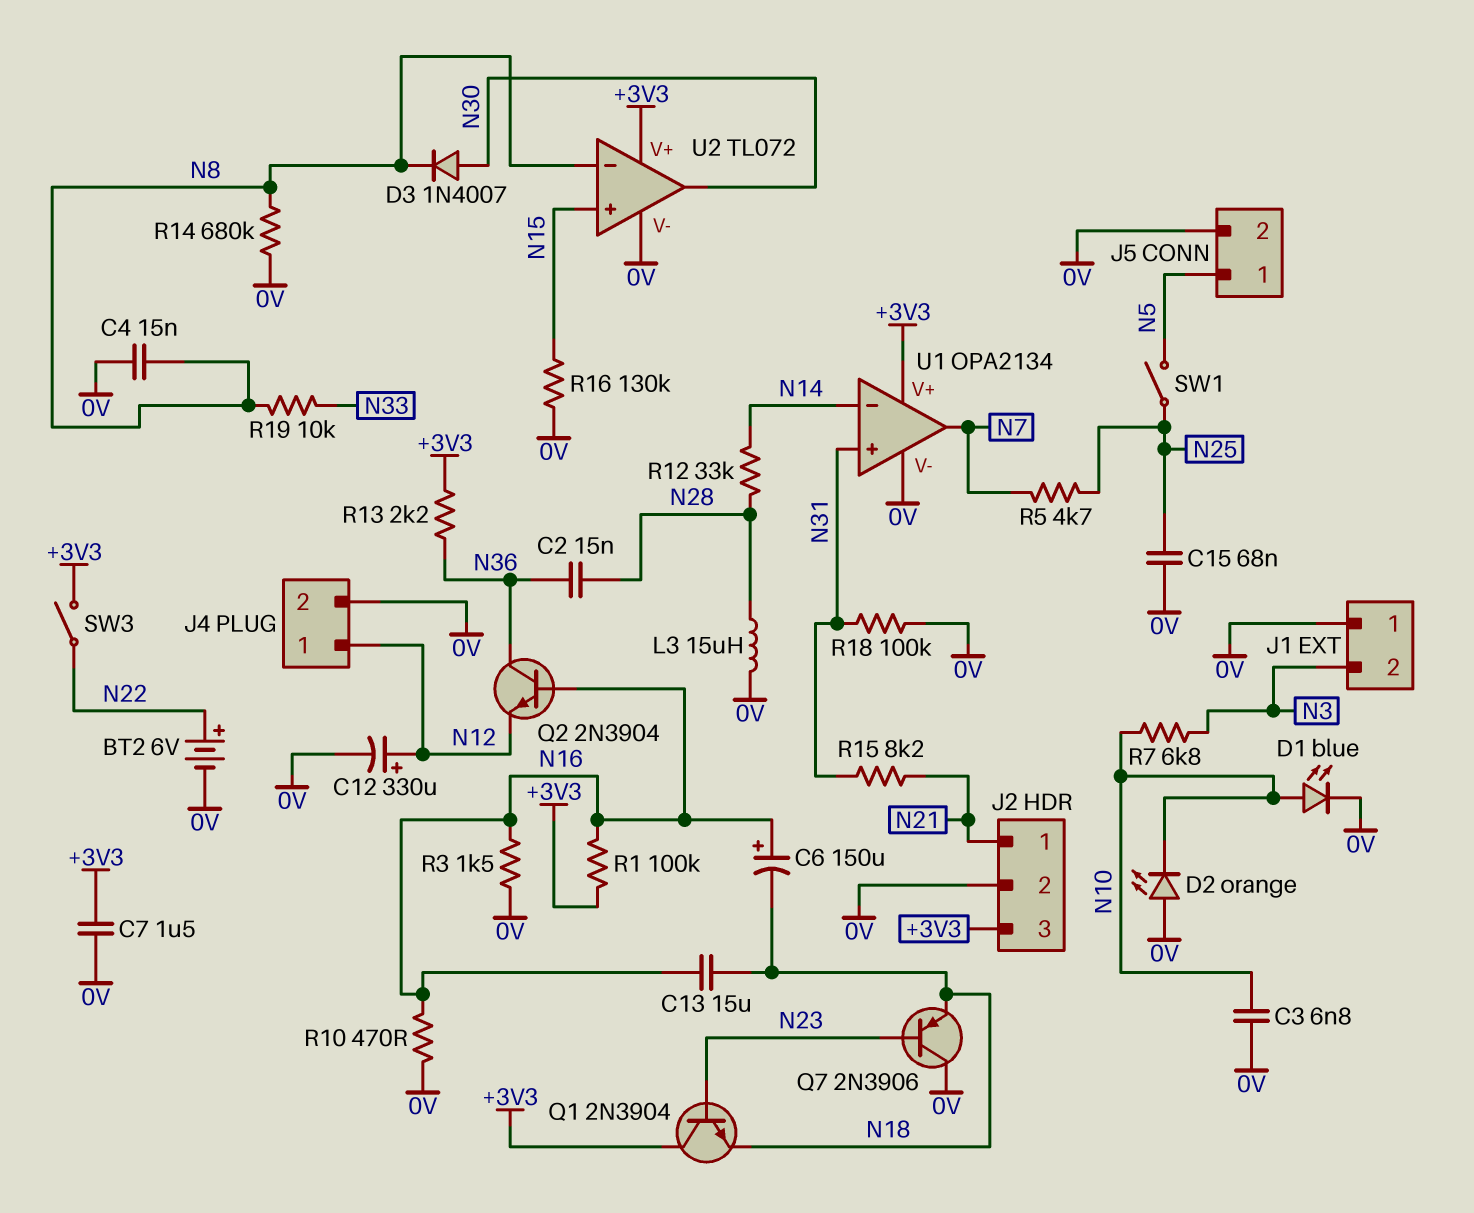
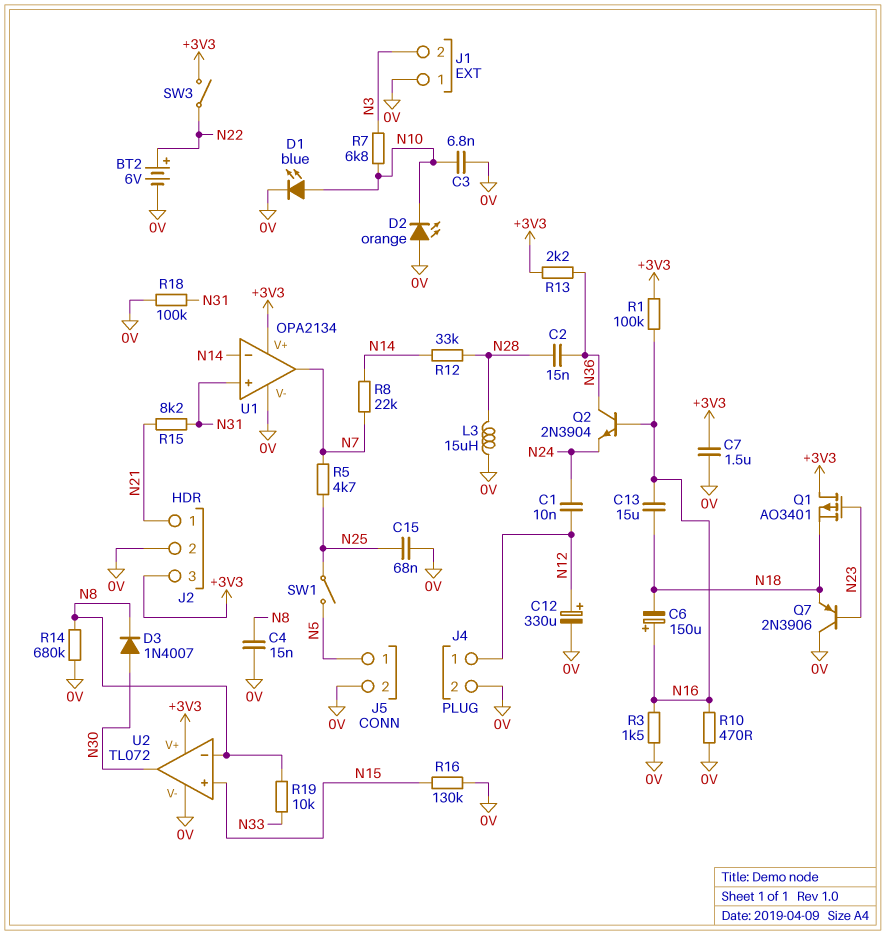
C1: none -> 10nF (N12, N24)
Q1: NPN 2N3904 (B N23, C +3V3, E N18) -> PMOS AO3401 (G N23, D +3V3, S N18)
Q2: NPN 2N3904 (B N16, C N36, E N12) -> NPN 2N3904 (B N16, C N36, E N24)
R8: none -> 22k (N7, N14)

